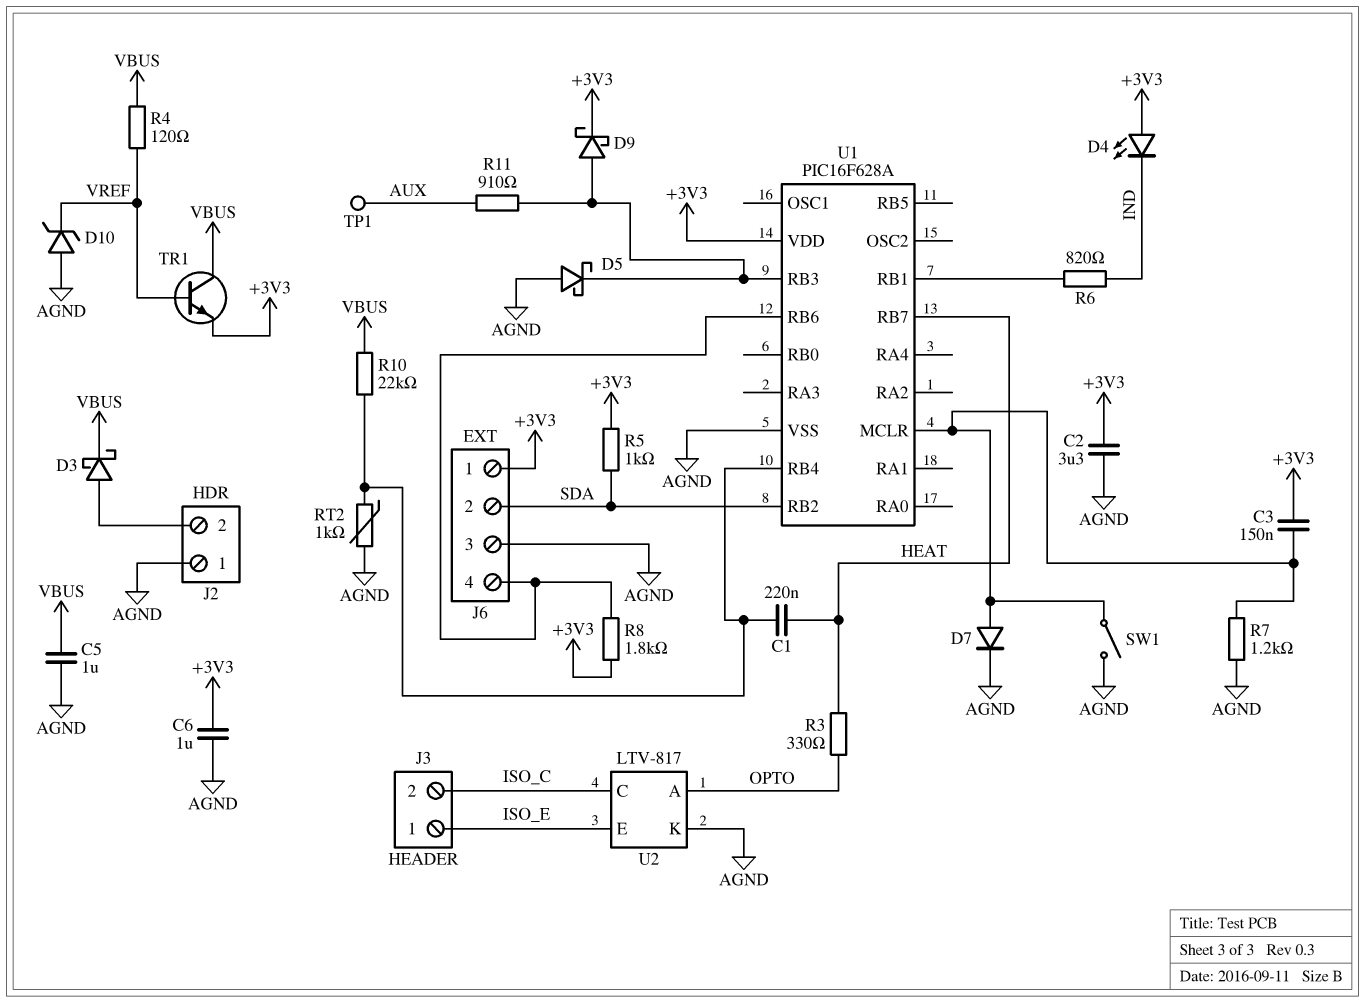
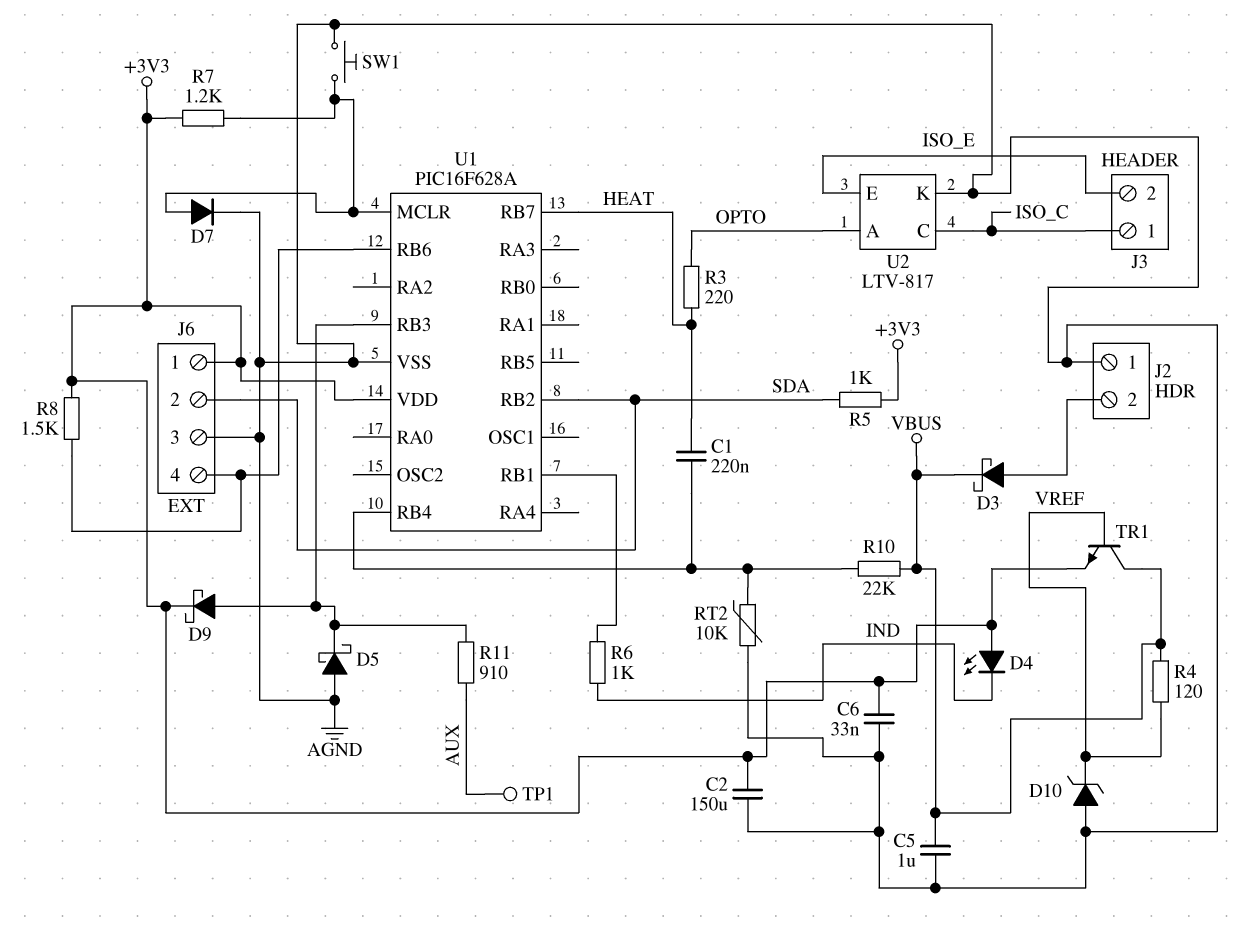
C2: 3.3uF (+3V3, AGND) -> 150uF (+3V3, AGND)
C3: 150nF (+3V3, U1/MCLR) -> none
C6: 1uF (+3V3, AGND) -> 33nF (+3V3, AGND)
J3 pin 1: ISO_E -> ISO_C
J3 pin 2: ISO_C -> ISO_E
R3: 330 (HEAT, OPTO) -> 220 (HEAT, OPTO)
R6: 820 (IND, U1/RB1) -> 1k (IND, U1/RB1)
R7: 1.2k (AGND, U1/MCLR) -> 1.2k (+3V3, U1/MCLR)
R8: 1.8k (+3V3, J6/4) -> 1.5k (+3V3, J6/4)
RT2: 1k (AGND, U1/RB4) -> 10k (AGND, U1/RB4)
SW1: switch (AGND, U1/MCLR) -> button (AGND, U1/MCLR)

